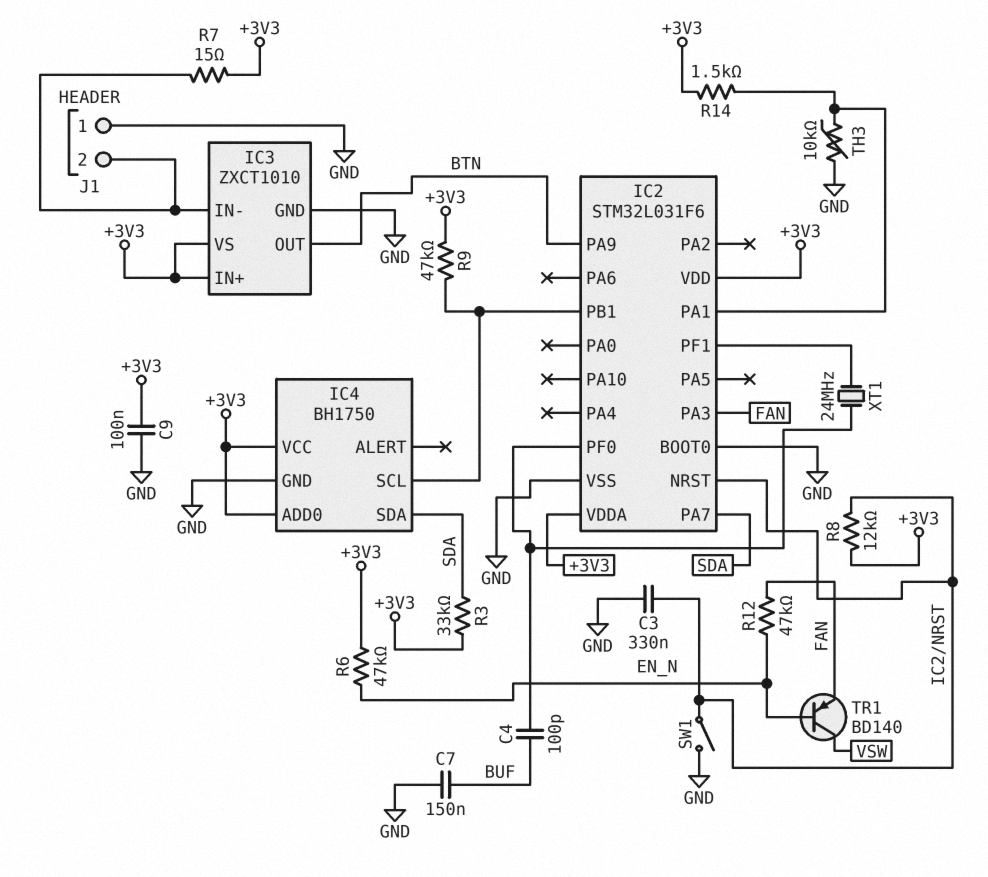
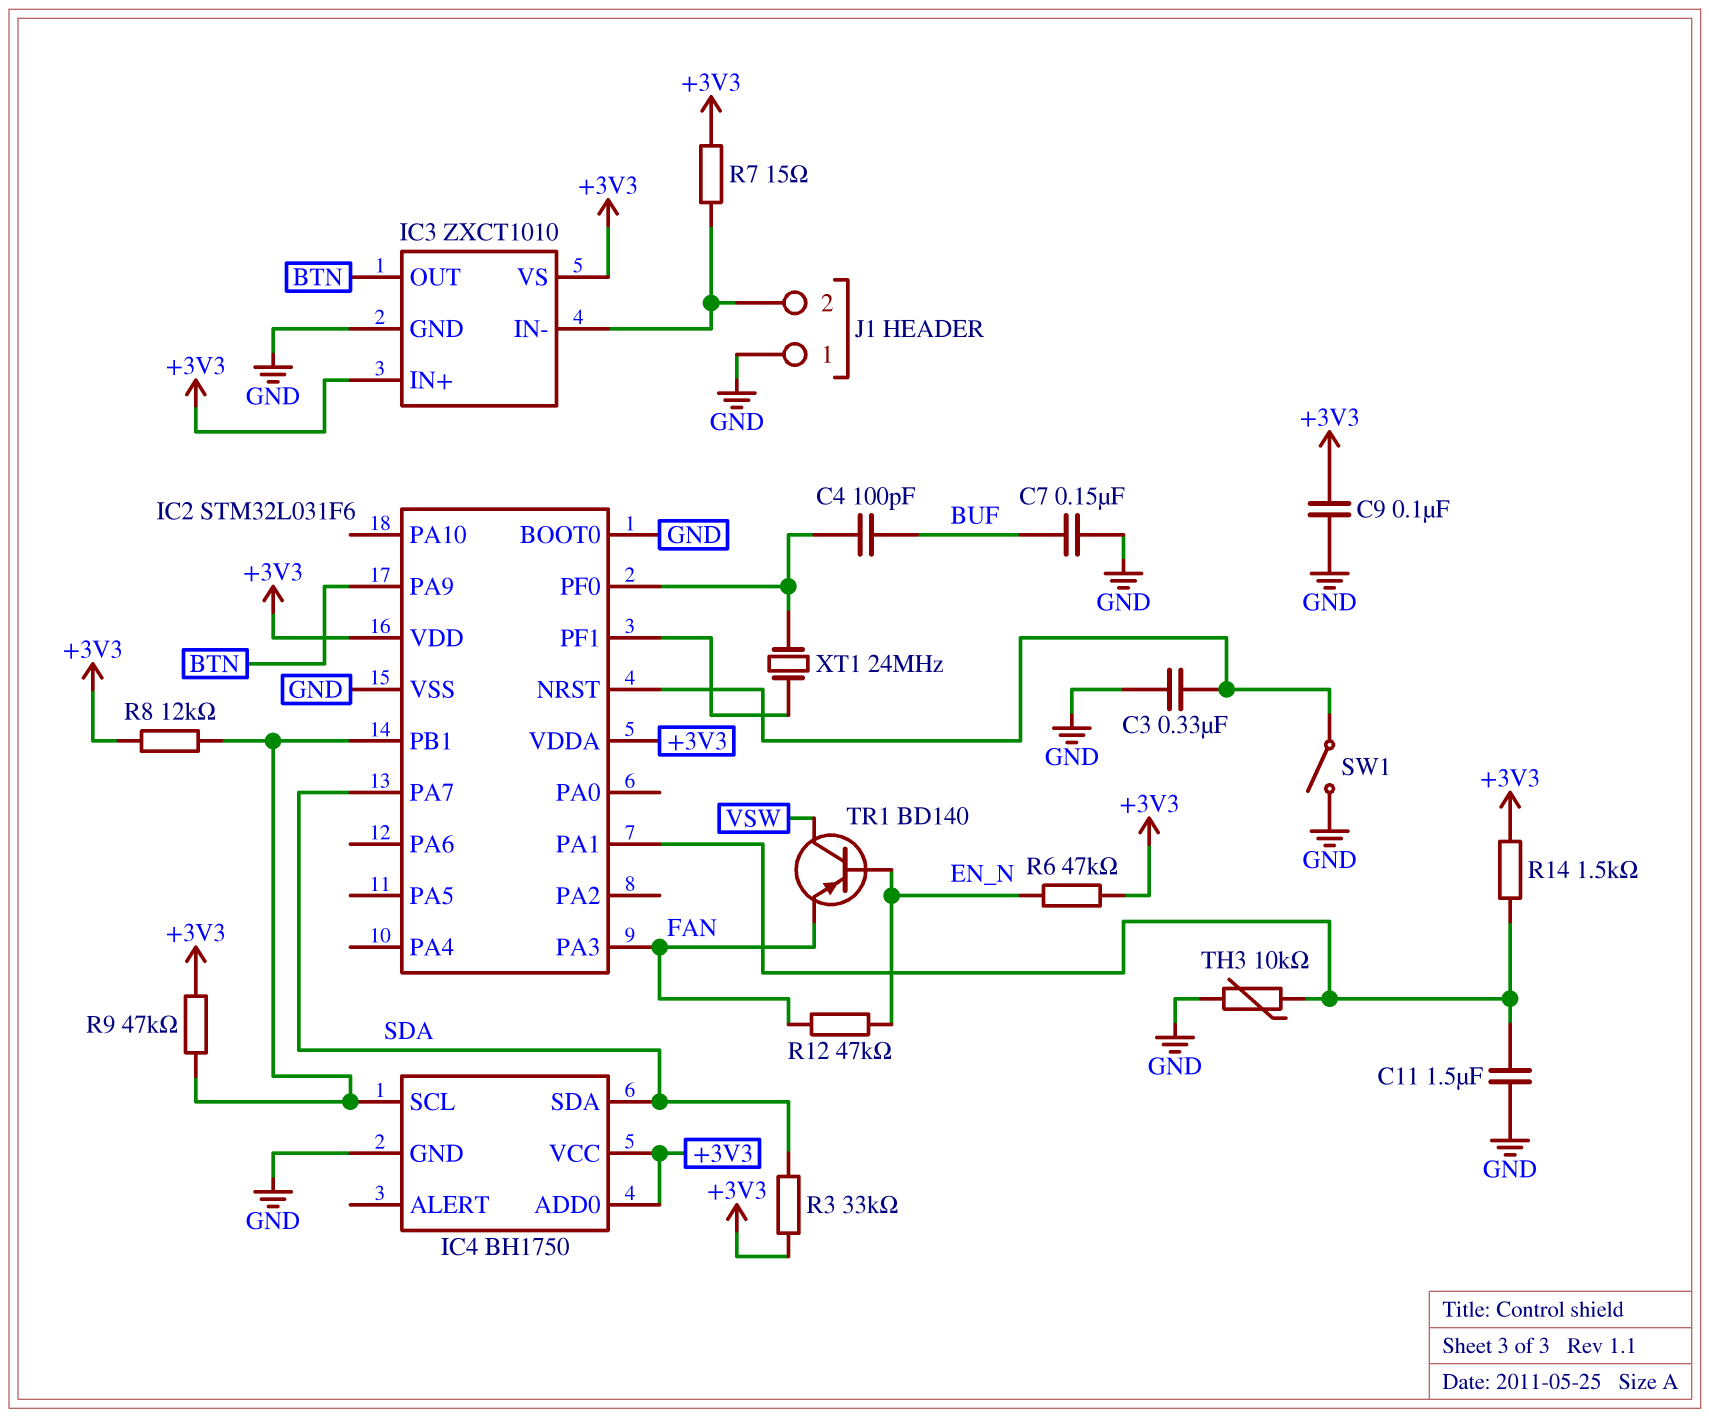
C11: none -> 1.5uF (GND, IC2/PA1)
R8: 12k (+3V3, IC2/NRST) -> 12k (+3V3, IC2/PB1)

